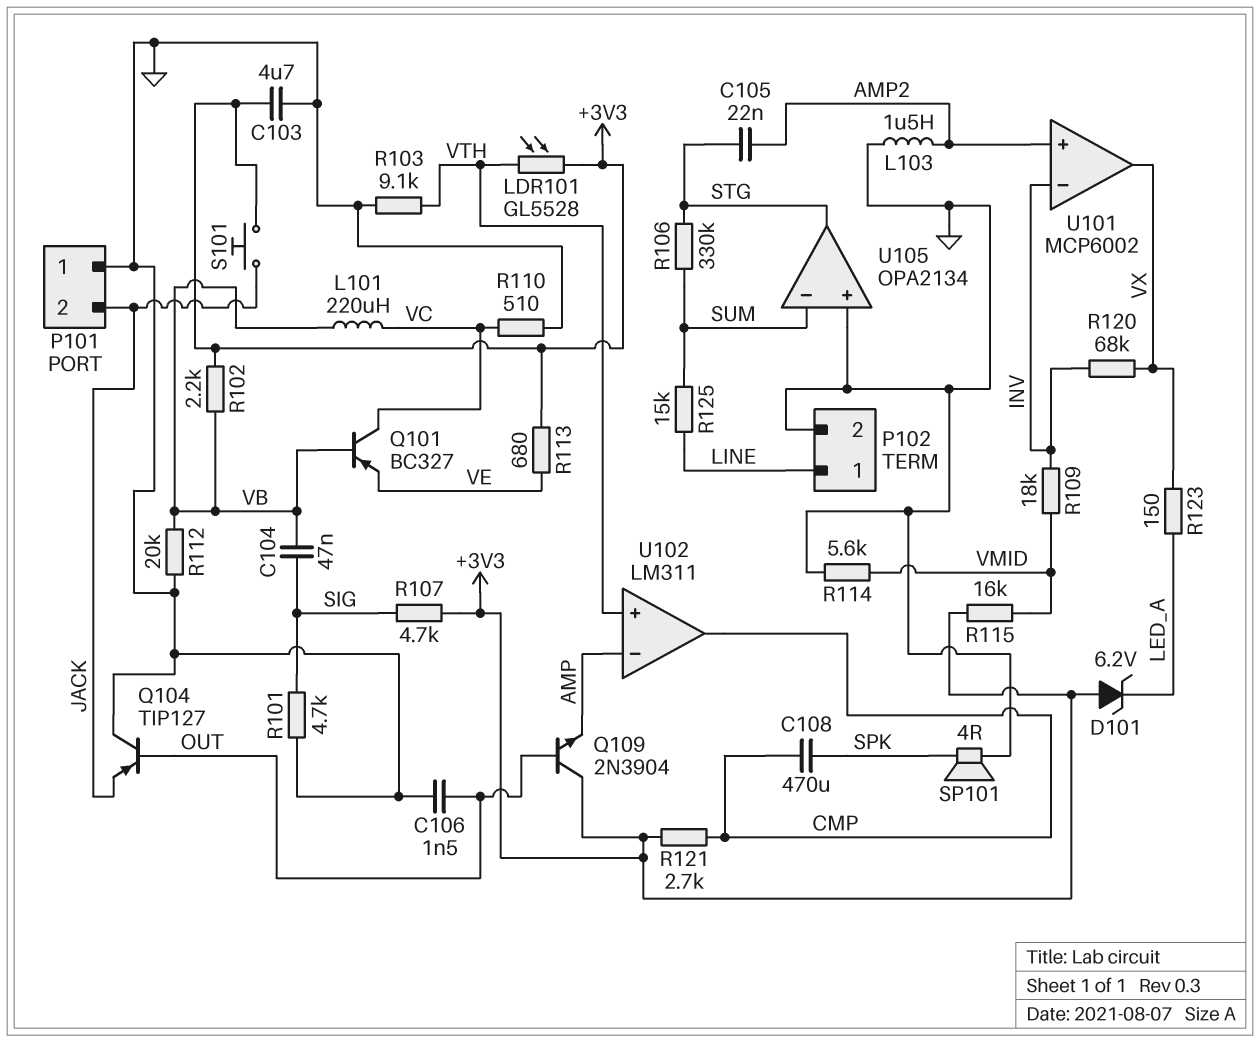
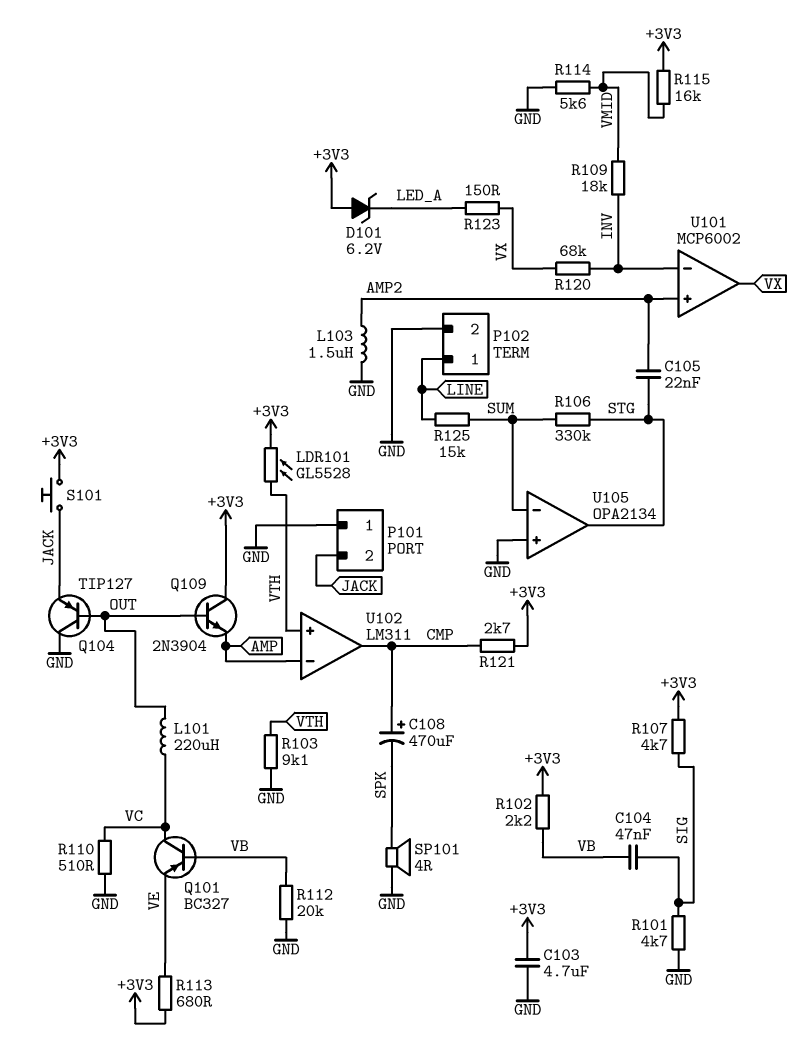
C106: 1.5nF (GND, OUT) -> none
C108: 470uF (CMP, SPK) -> 470uF (plus CMP, minus SPK)
L101: 220uH (VB, VC) -> 220uH (OUT, VC)

